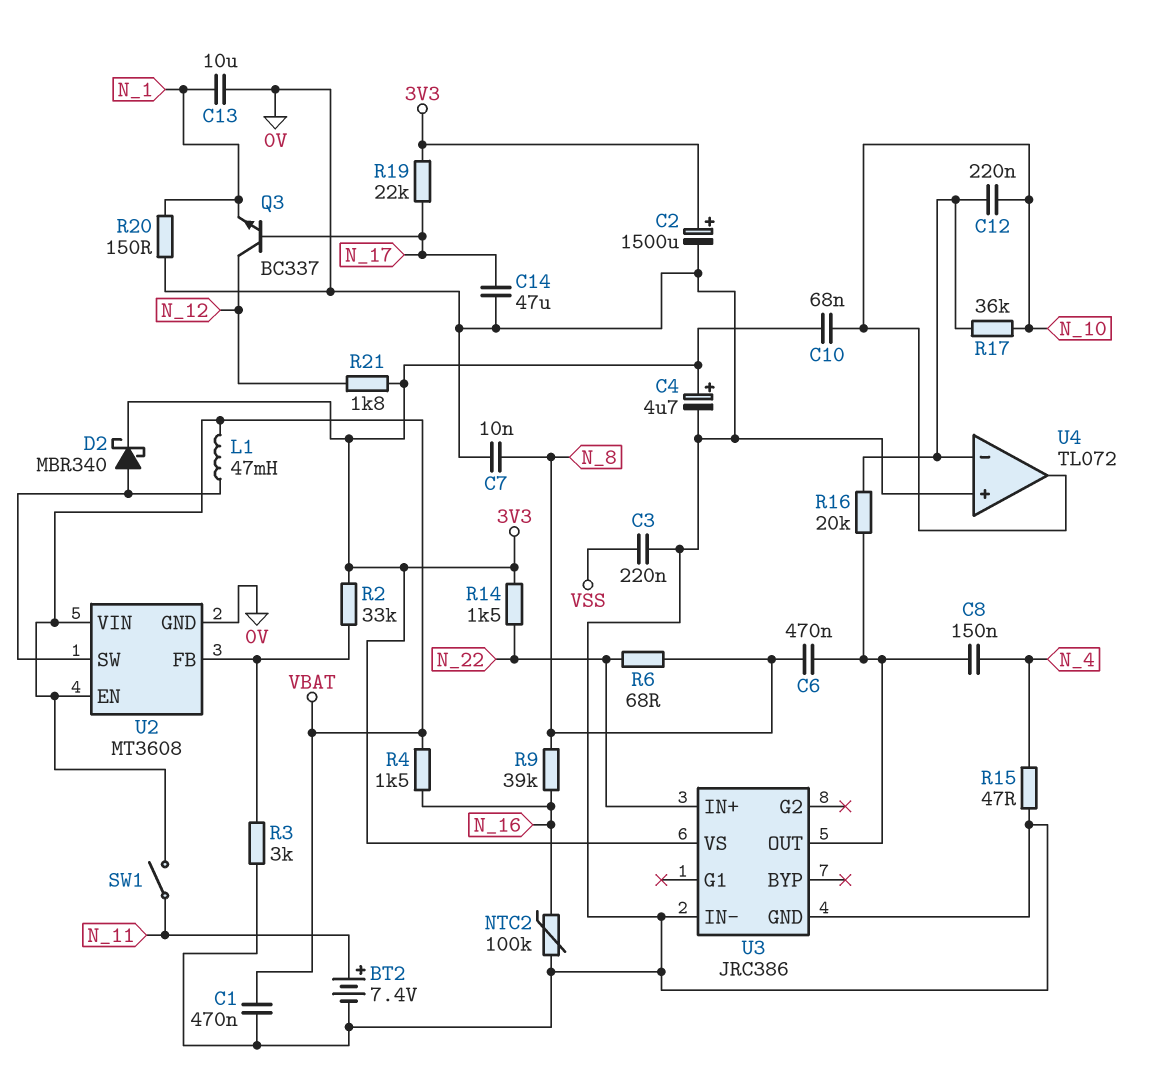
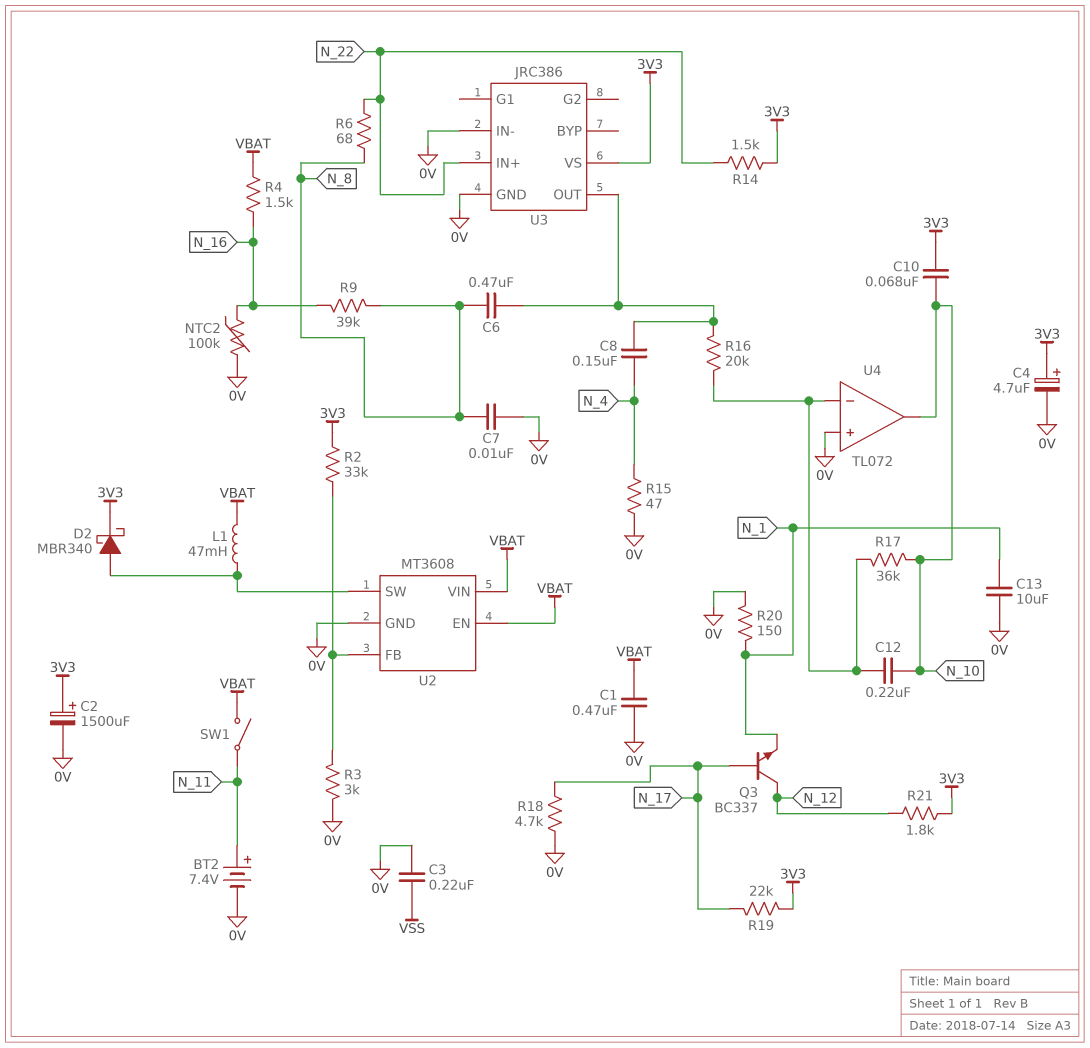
C14: 47uF (0V, N_17) -> none
R18: none -> 4.7k (0V, N_17)

